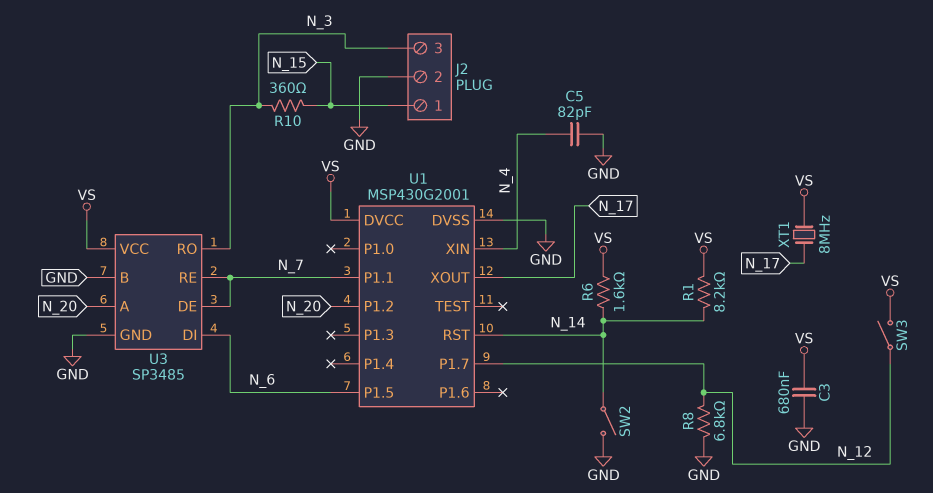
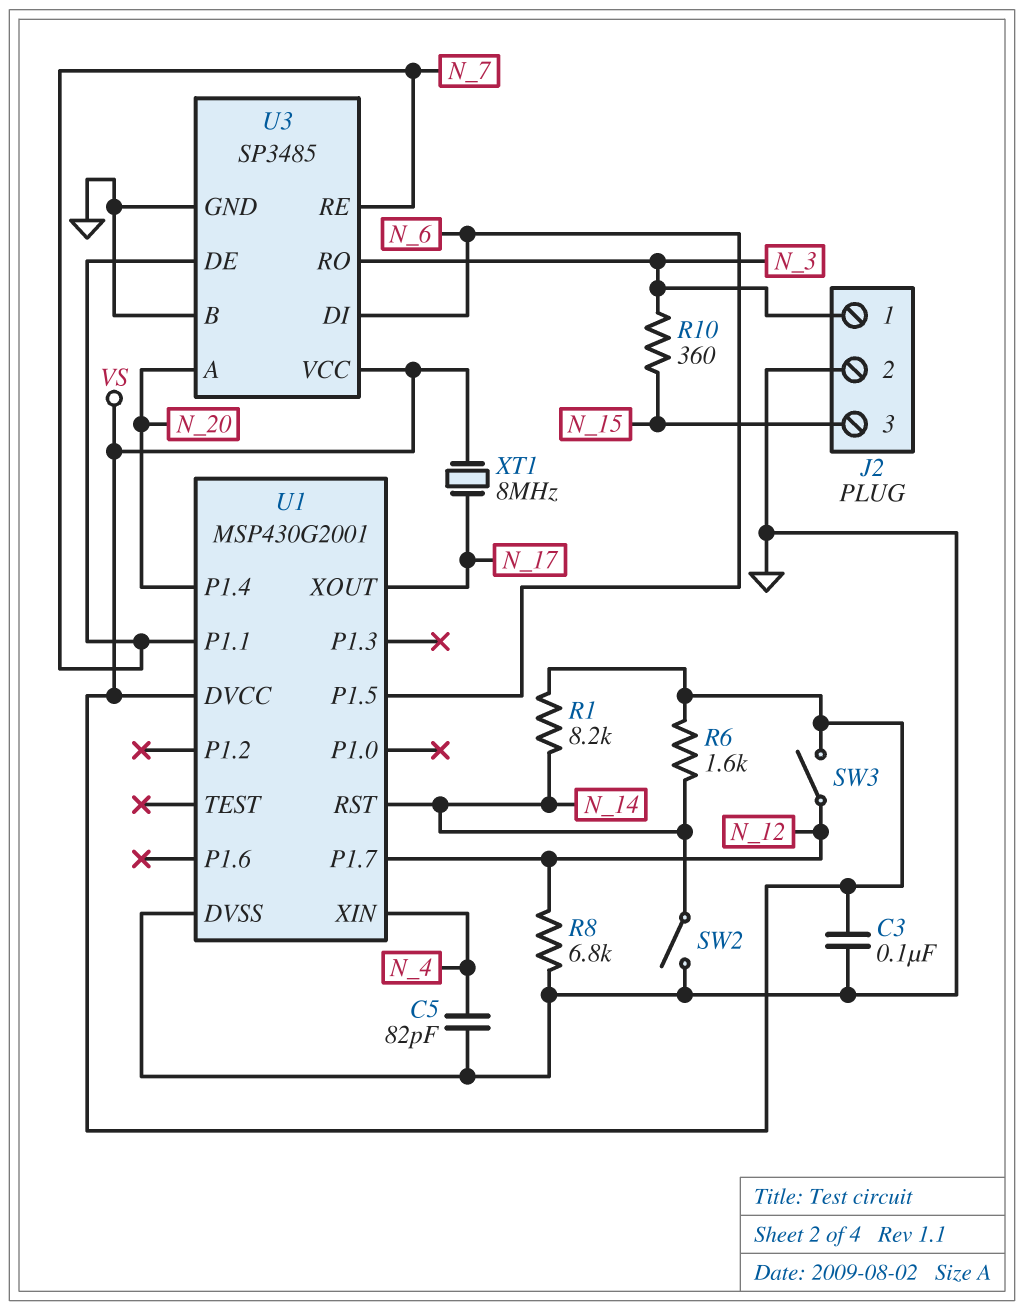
C3: 680nF (GND, VS) -> 100nF (GND, VS)
J2 pin 1: N_15 -> N_3
J2 pin 3: N_3 -> N_15
U1 pin P1.2: N_20 -> none
U1 pin P1.4: none -> N_20

